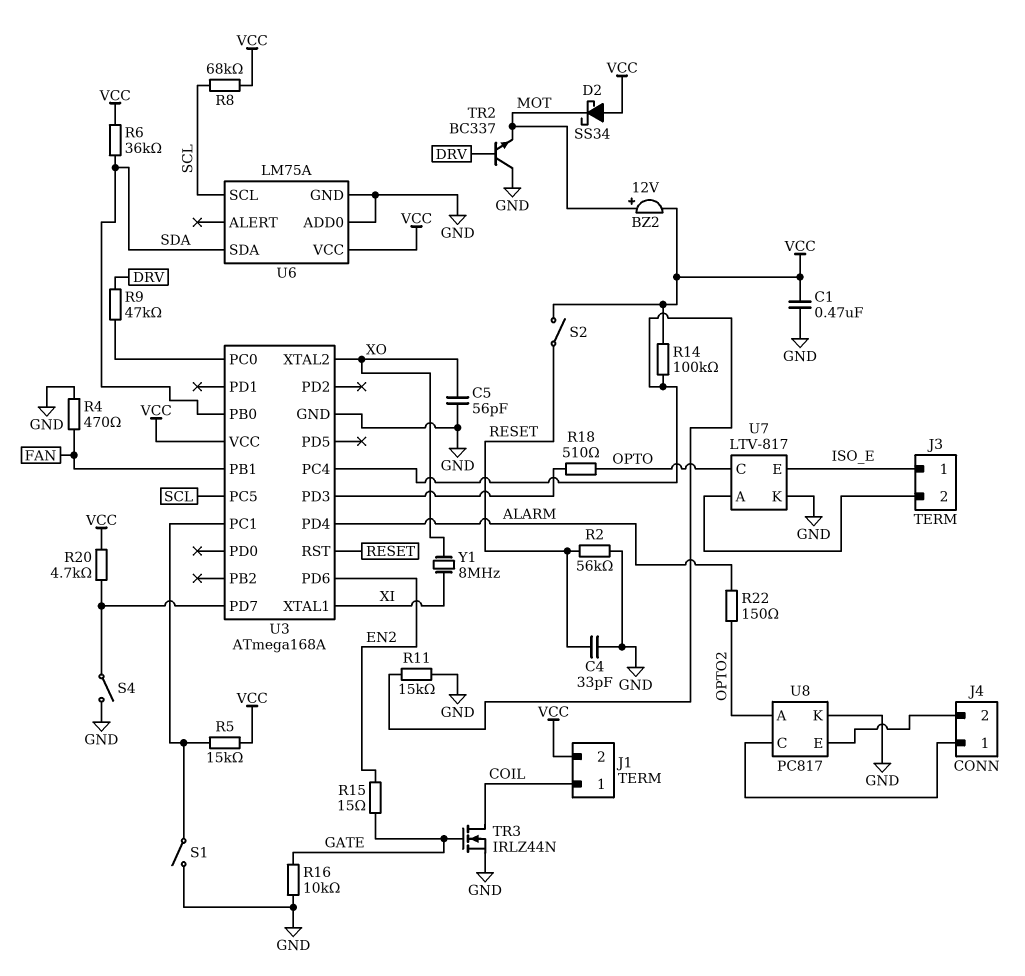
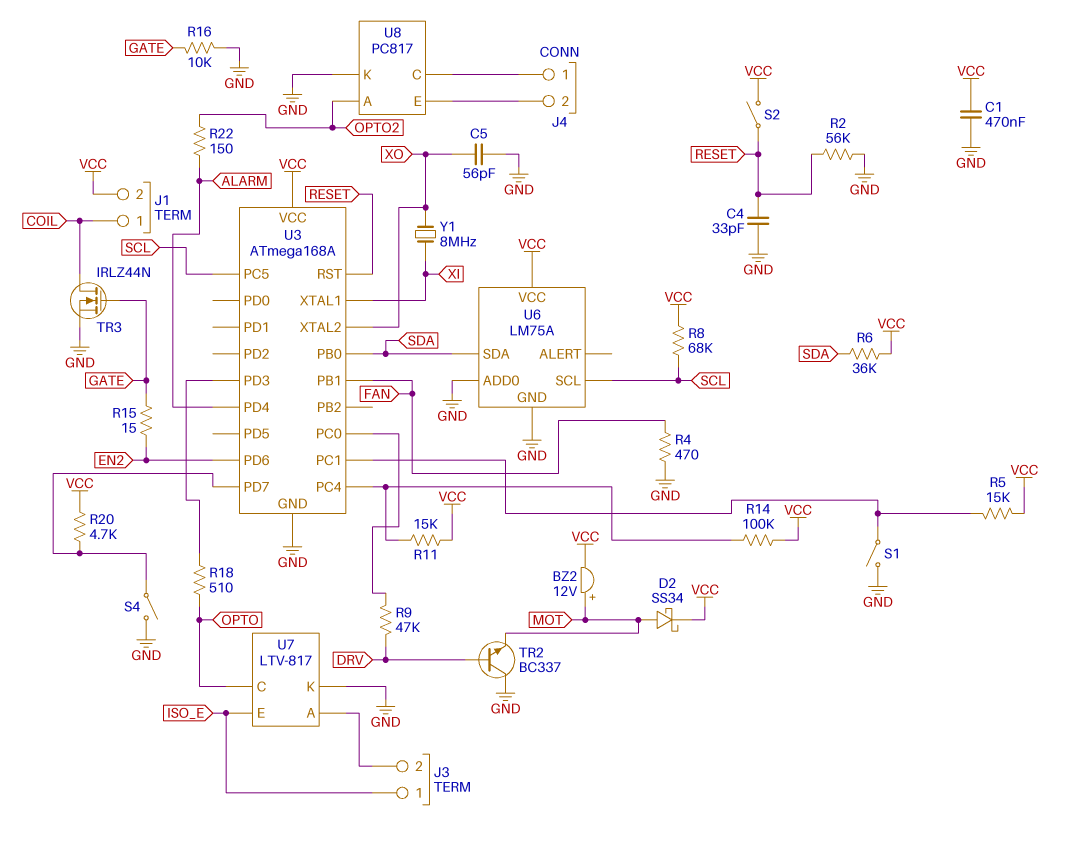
D2: schottky SS34 (A VCC, K MOT) -> schottky SS34 (A MOT, K VCC)
R11: 15k (GND, U3/PC4) -> 15k (U3/PC4, VCC)

